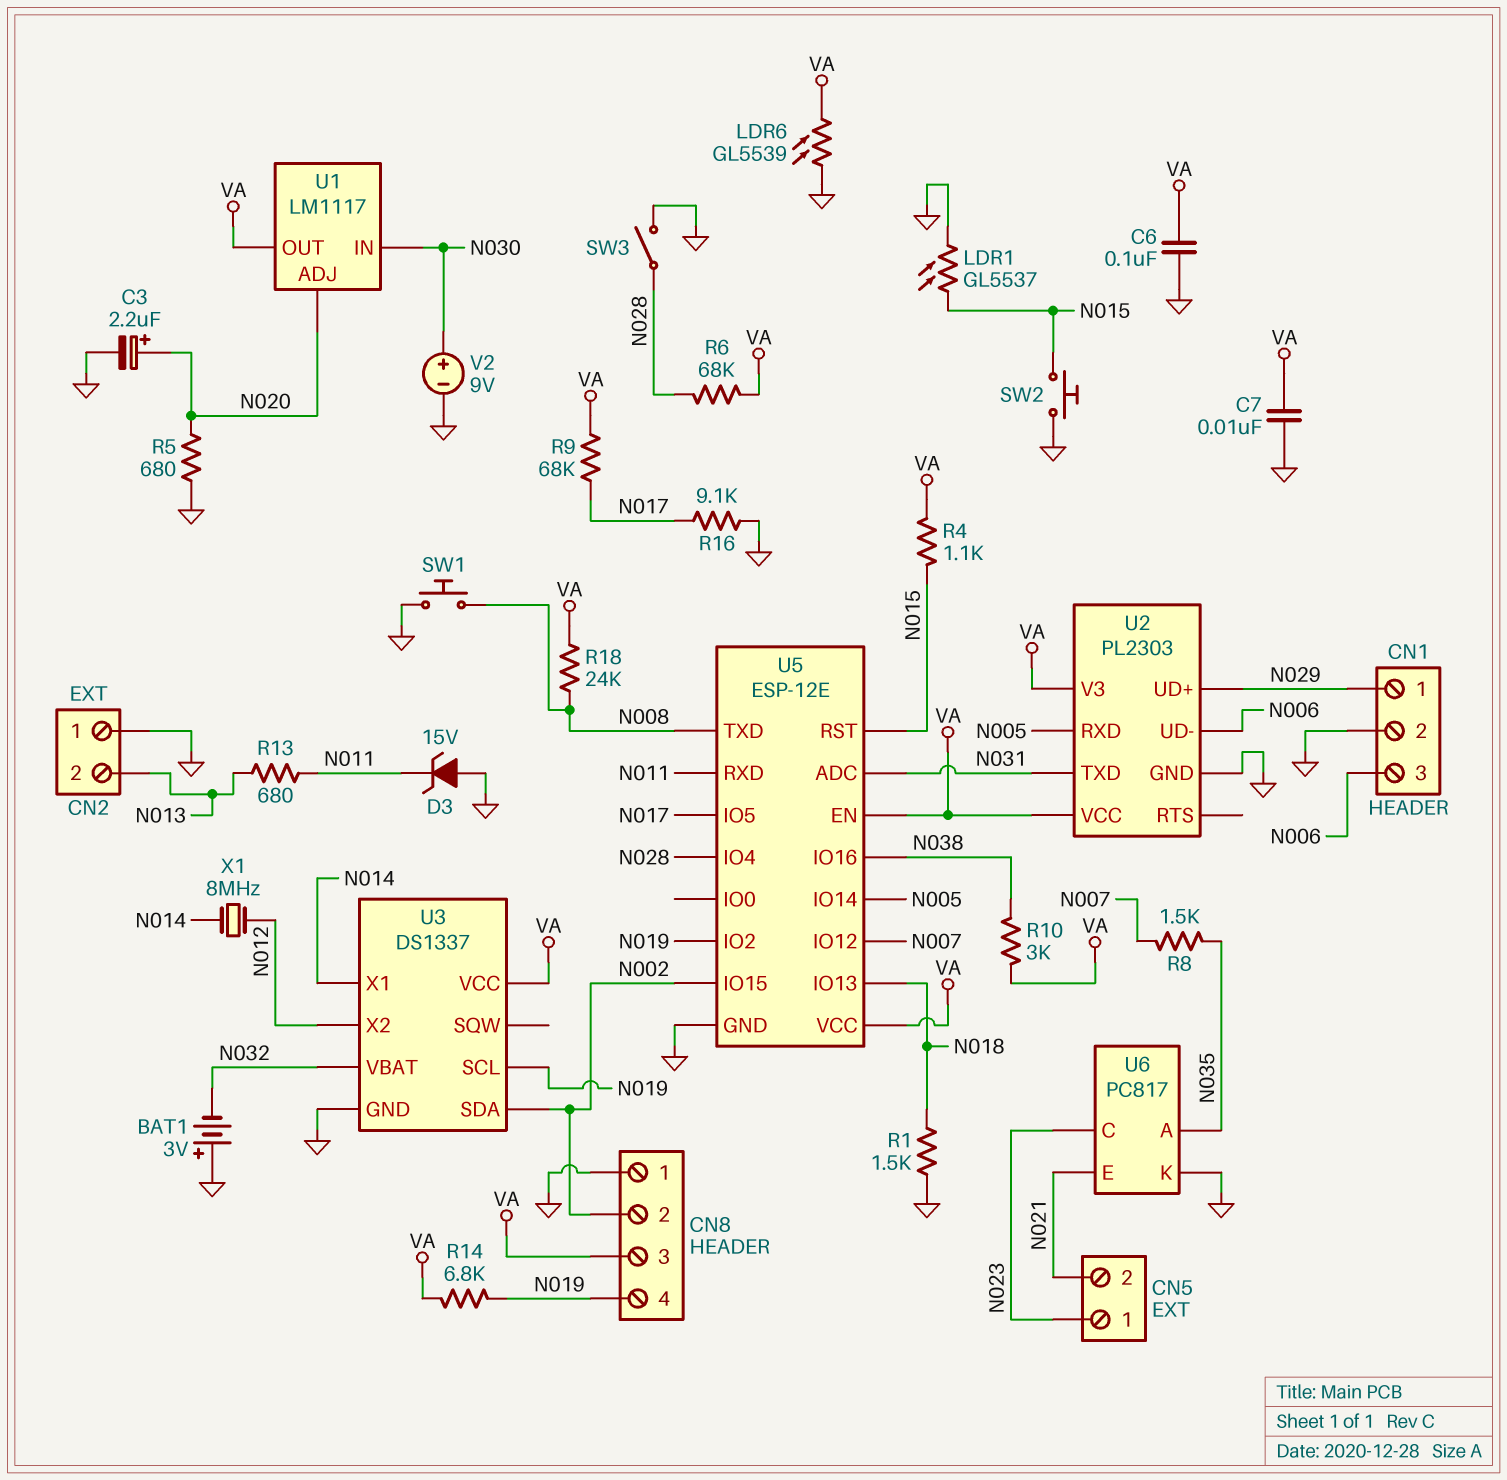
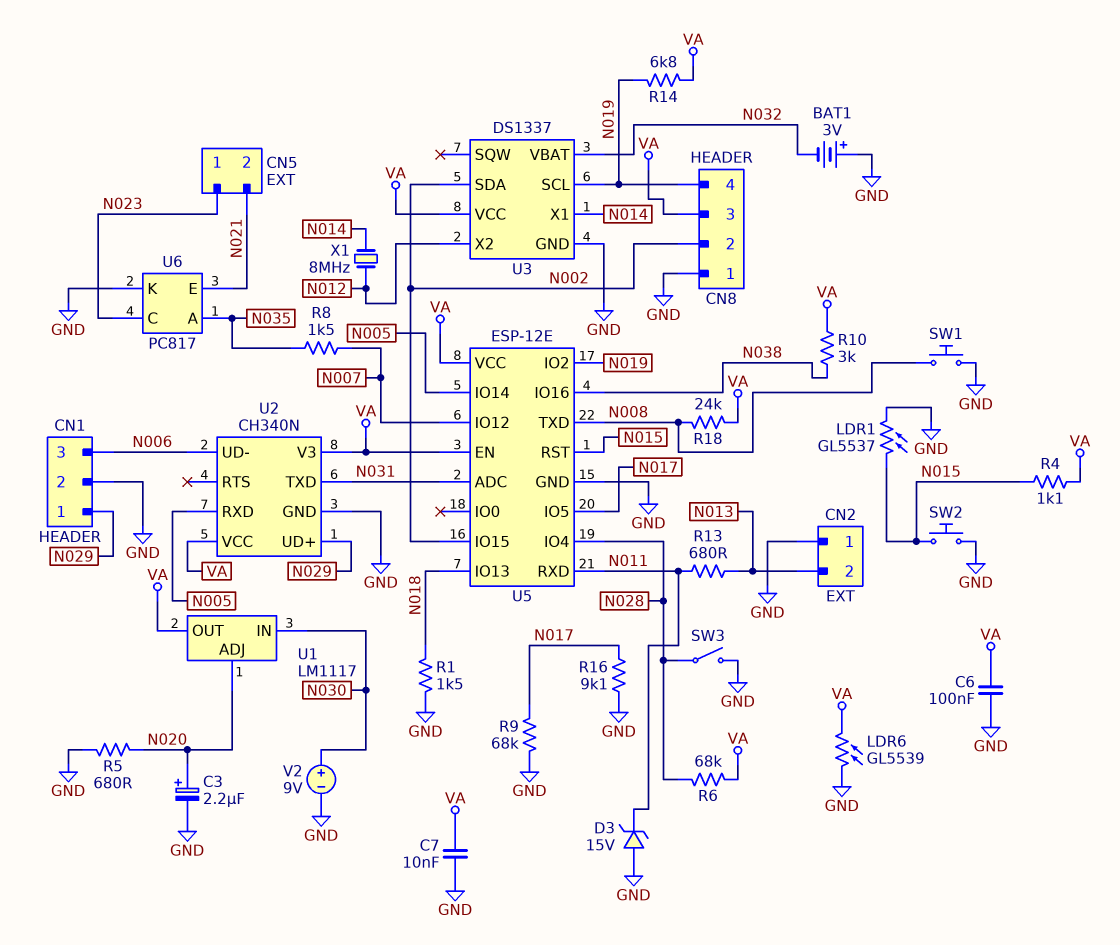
R9: 68k (N017, VA) -> 68k (GND, N017)
U2: PL2303 -> CH340N

